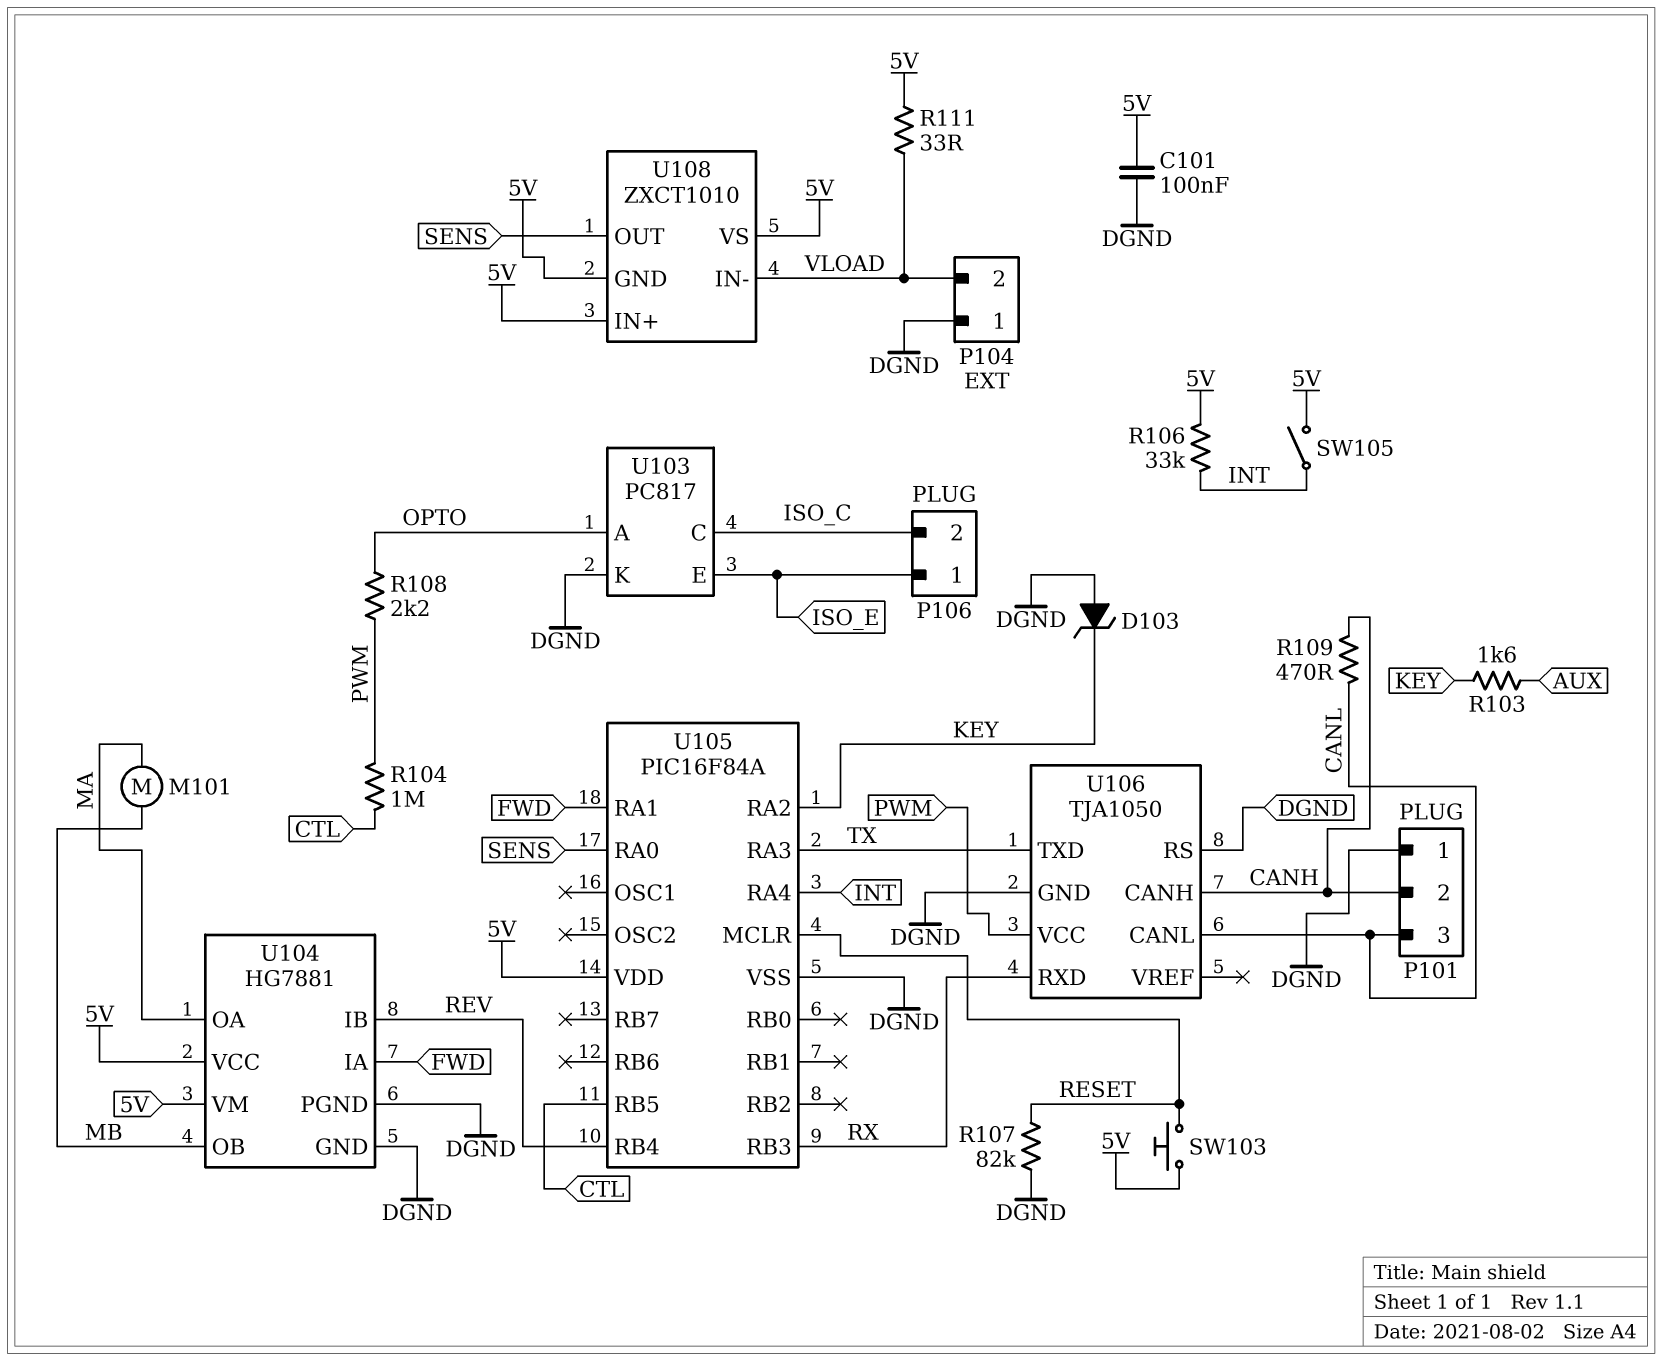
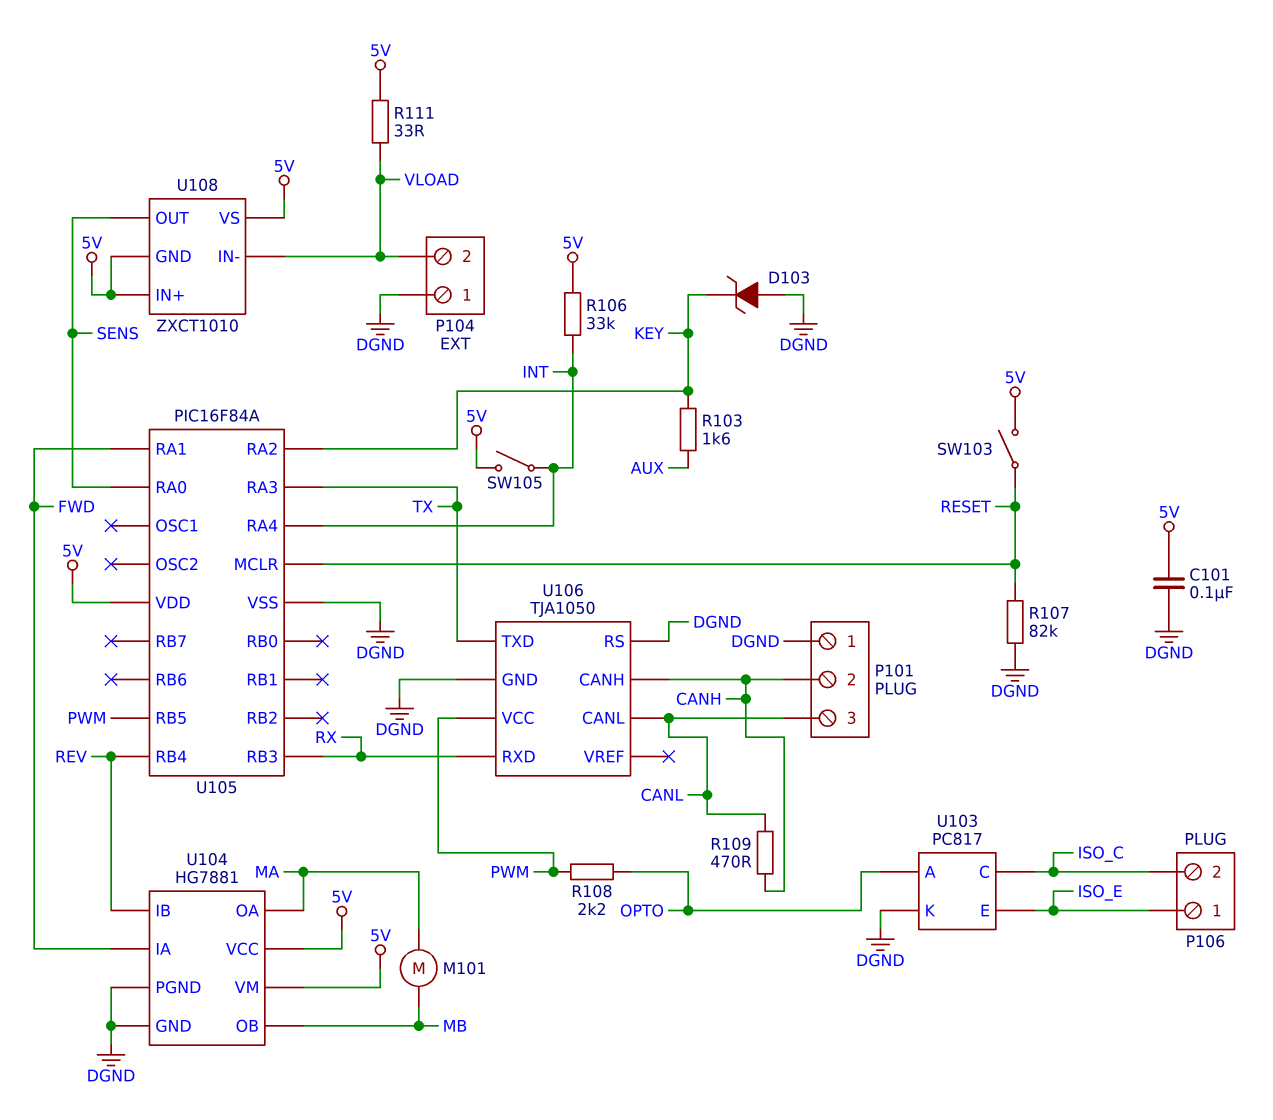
R104: 1M (CTL, PWM) -> none
SW103: button (5V, RESET) -> switch (5V, RESET)
U105 pin RB5: CTL -> PWM

